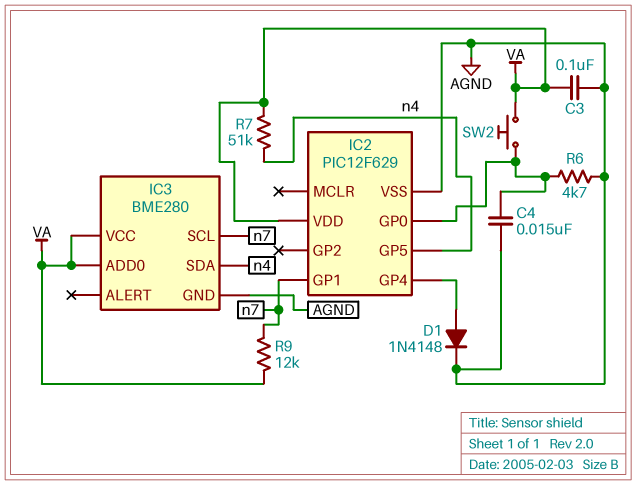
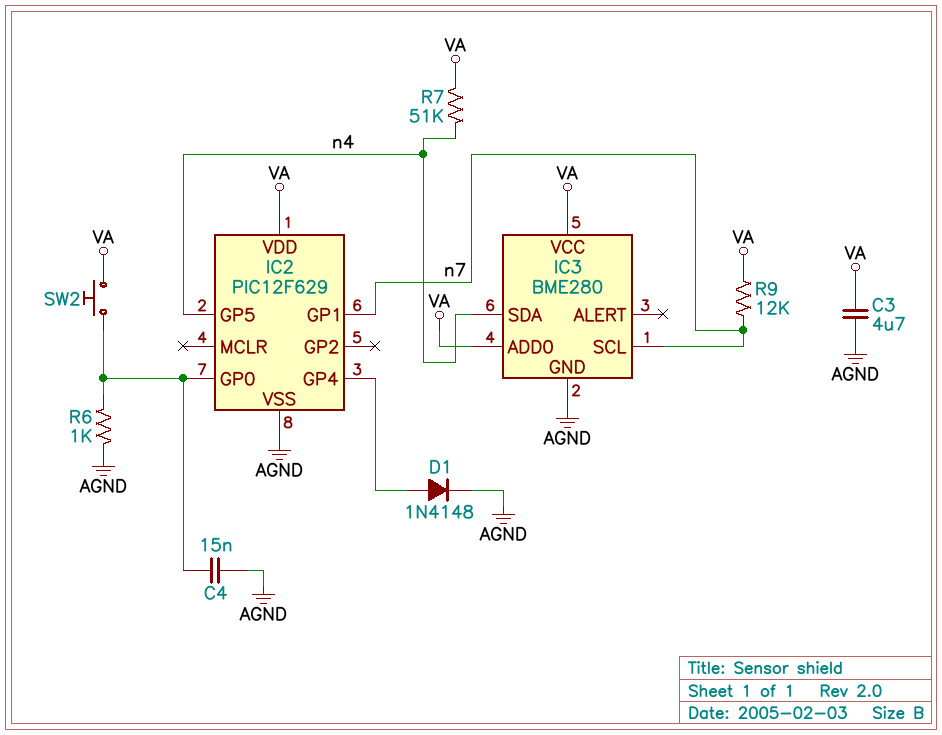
C3: 100nF (AGND, VA) -> 4.7uF (AGND, VA)
R6: 4.7k (AGND, IC2/GP0) -> 1k (AGND, IC2/GP0)

